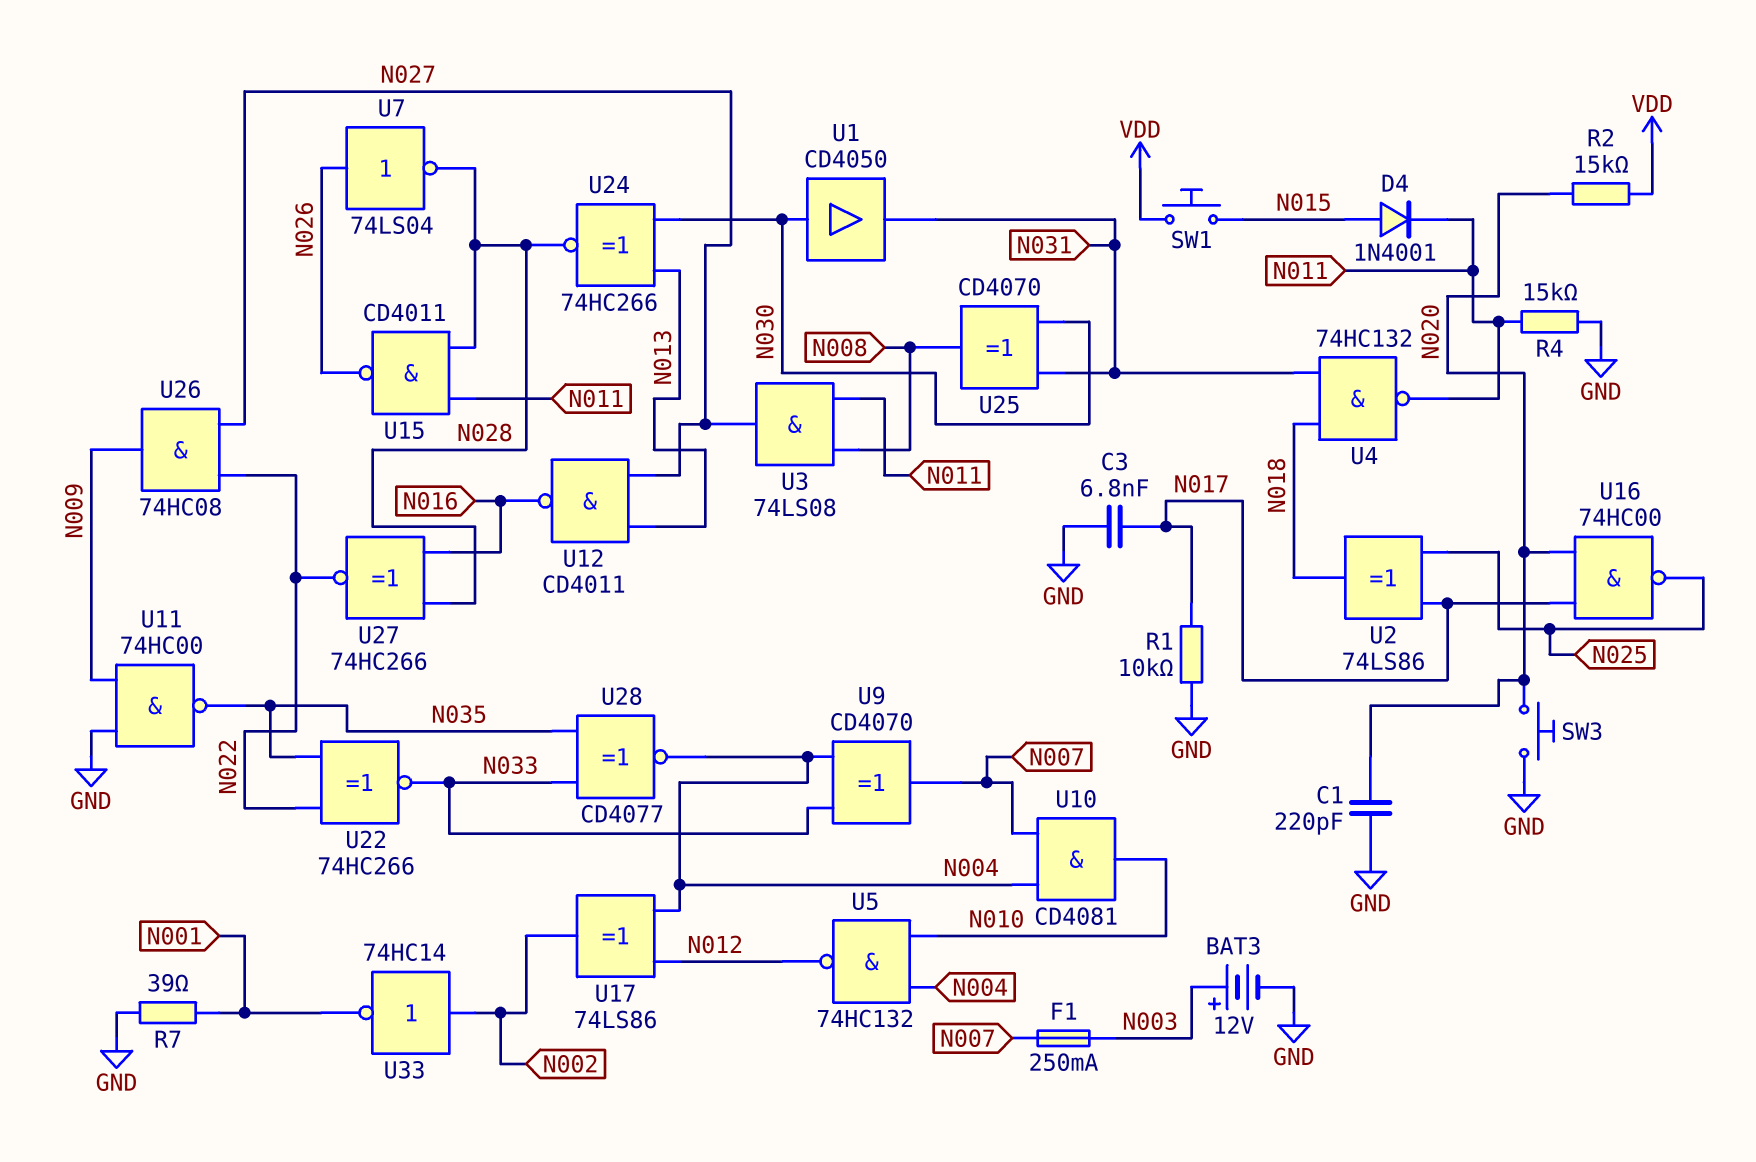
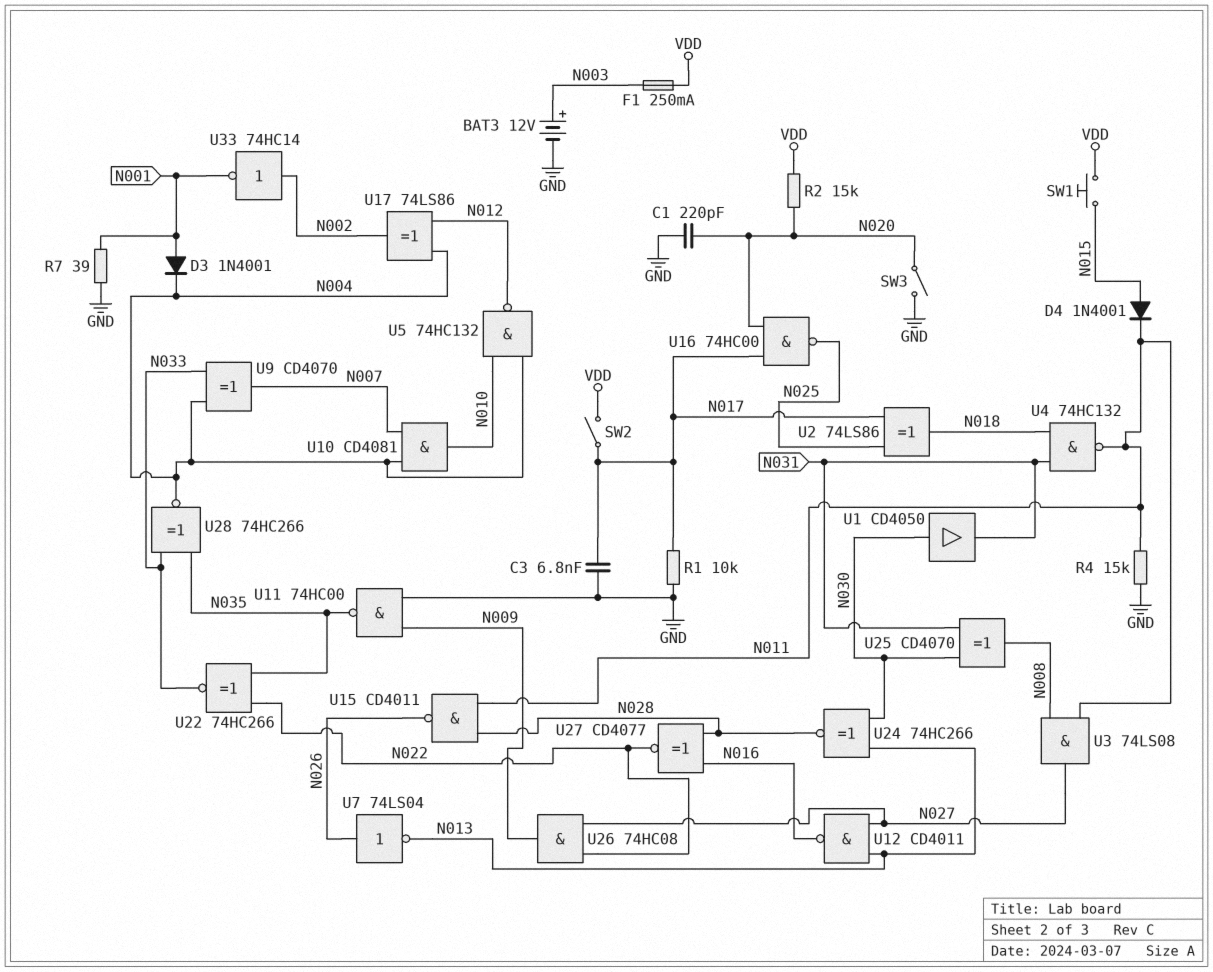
D3: none -> diode 1N4001 (A N001, K N004)
F1: 250mA (N003, N007) -> 250mA (N003, VDD)
SW2: none -> switch (N017, VDD)
SW3: button (GND, N020) -> switch (GND, N020)
U7: NOT 74LS04 (in N026, out N028) -> NOT 74LS04 (in N026, out N013)
U27: XNOR 74HC266 (in N016, in N028, out N022) -> XNOR CD4077 (in N016, in N028, out N022)
U28: XNOR CD4077 (in N033, in N035, out N004) -> XNOR 74HC266 (in N033, in N035, out N004)

